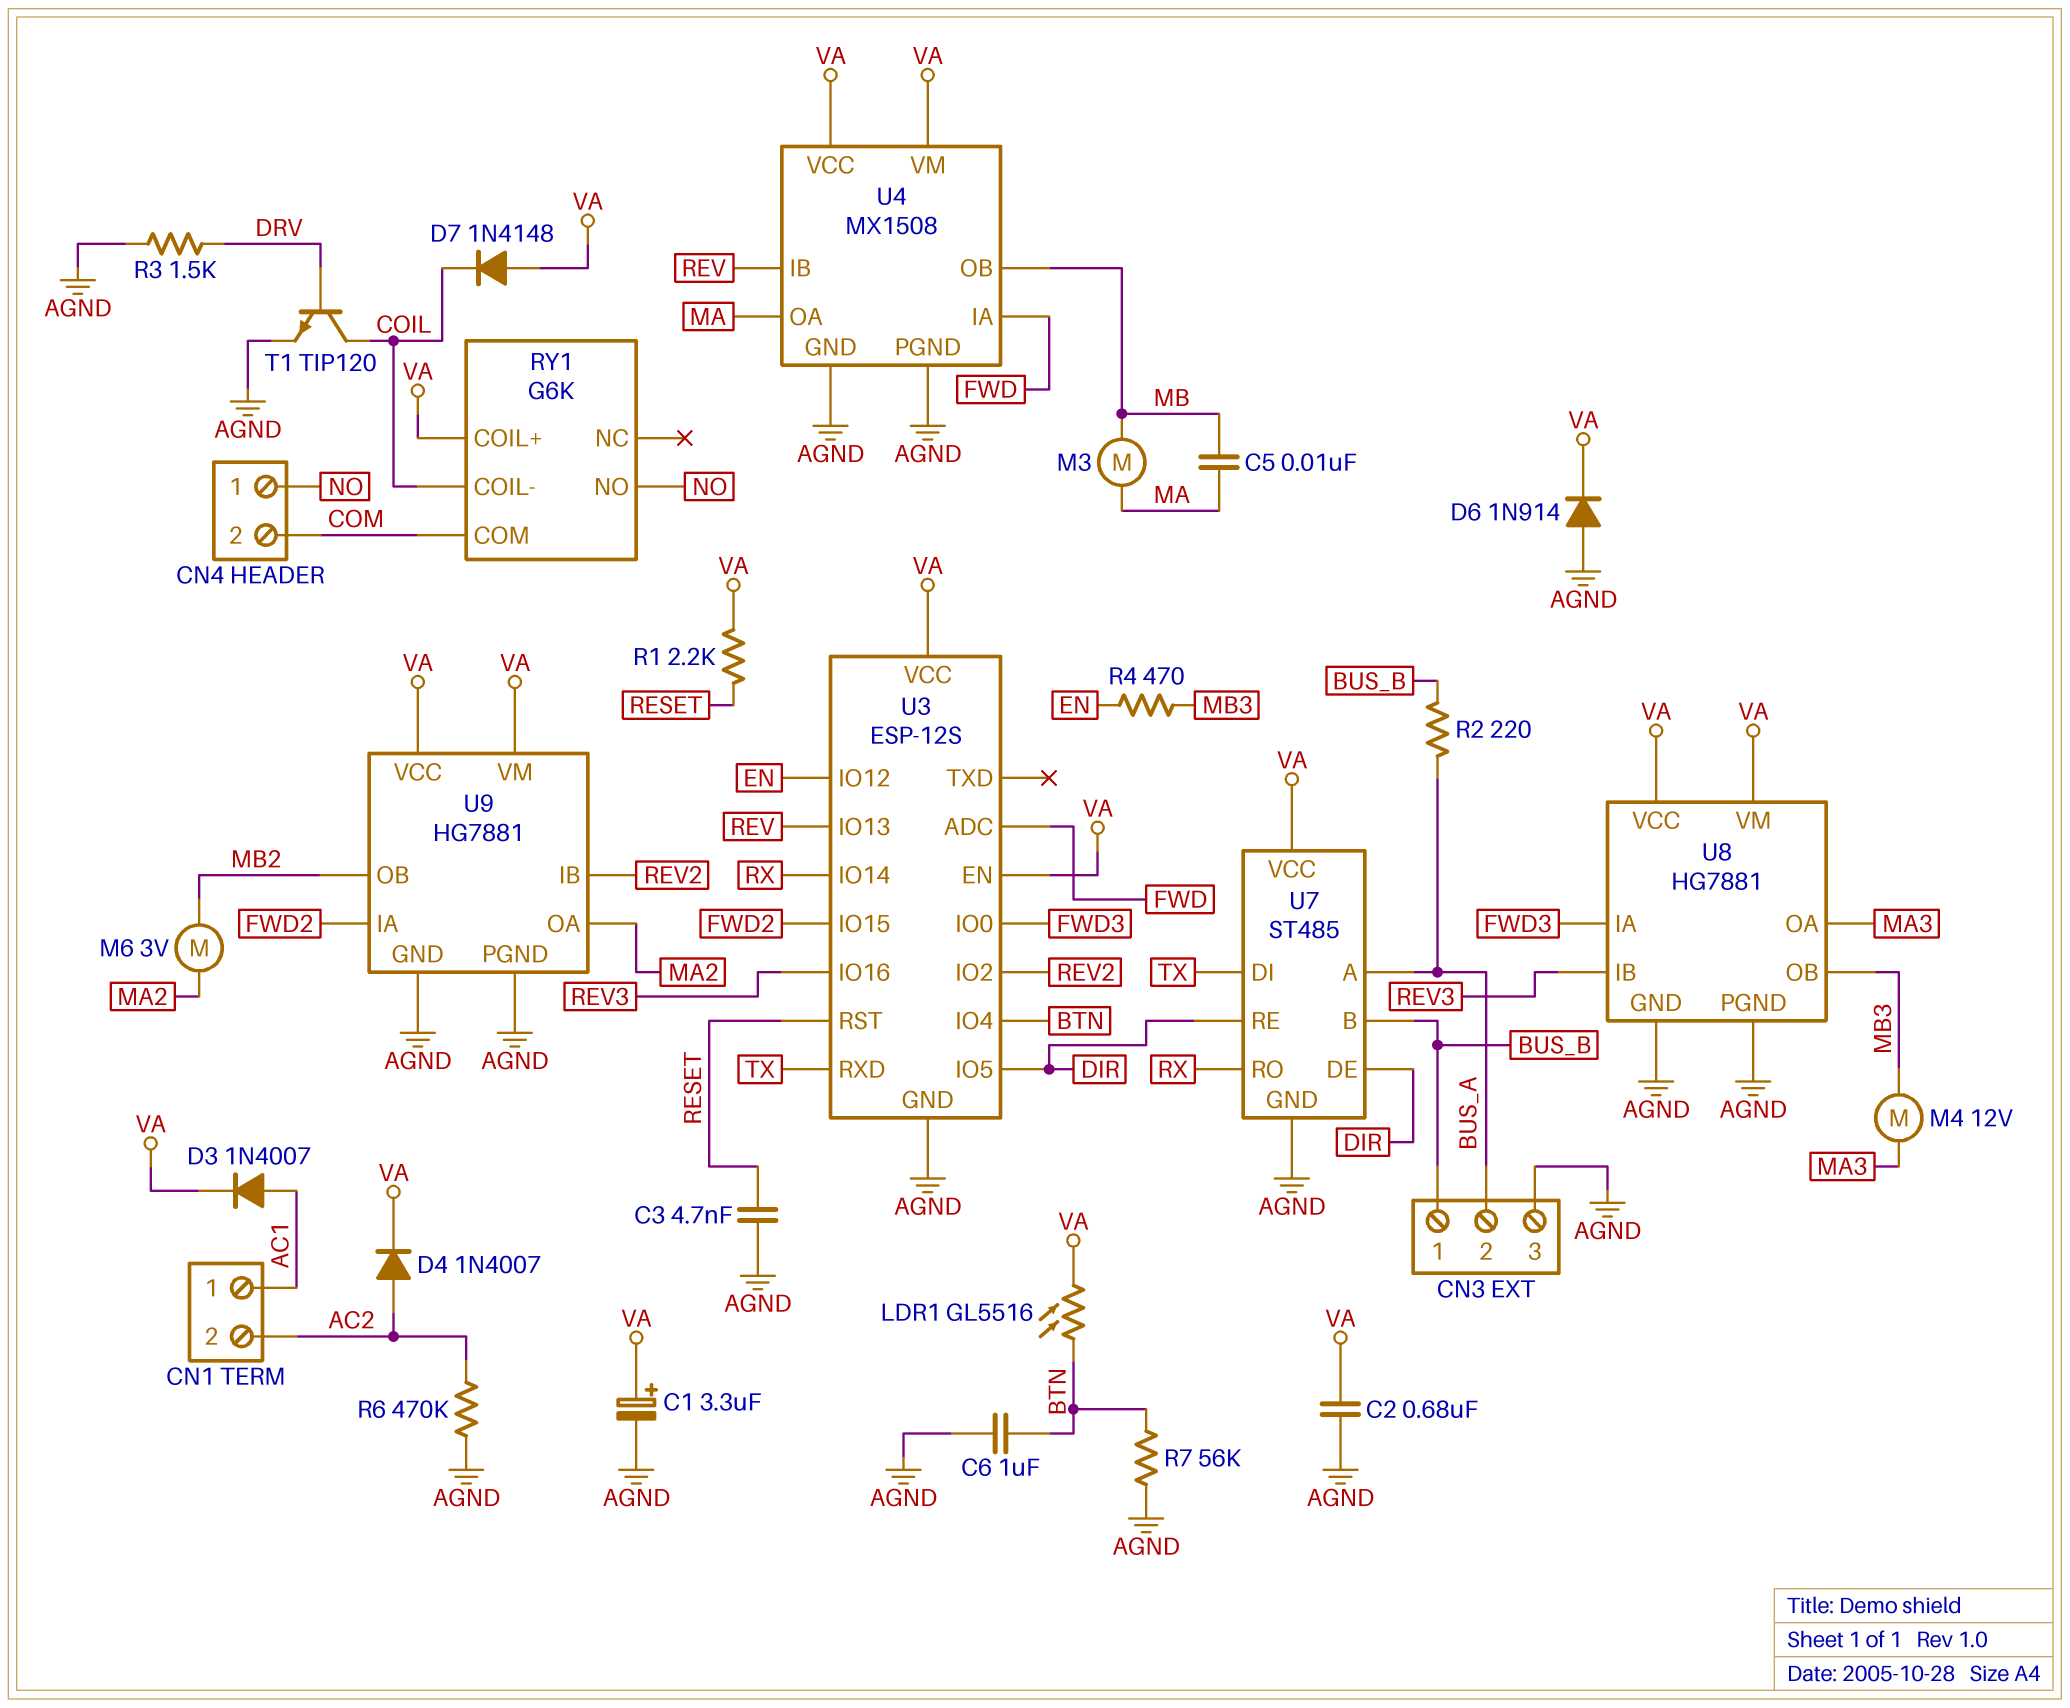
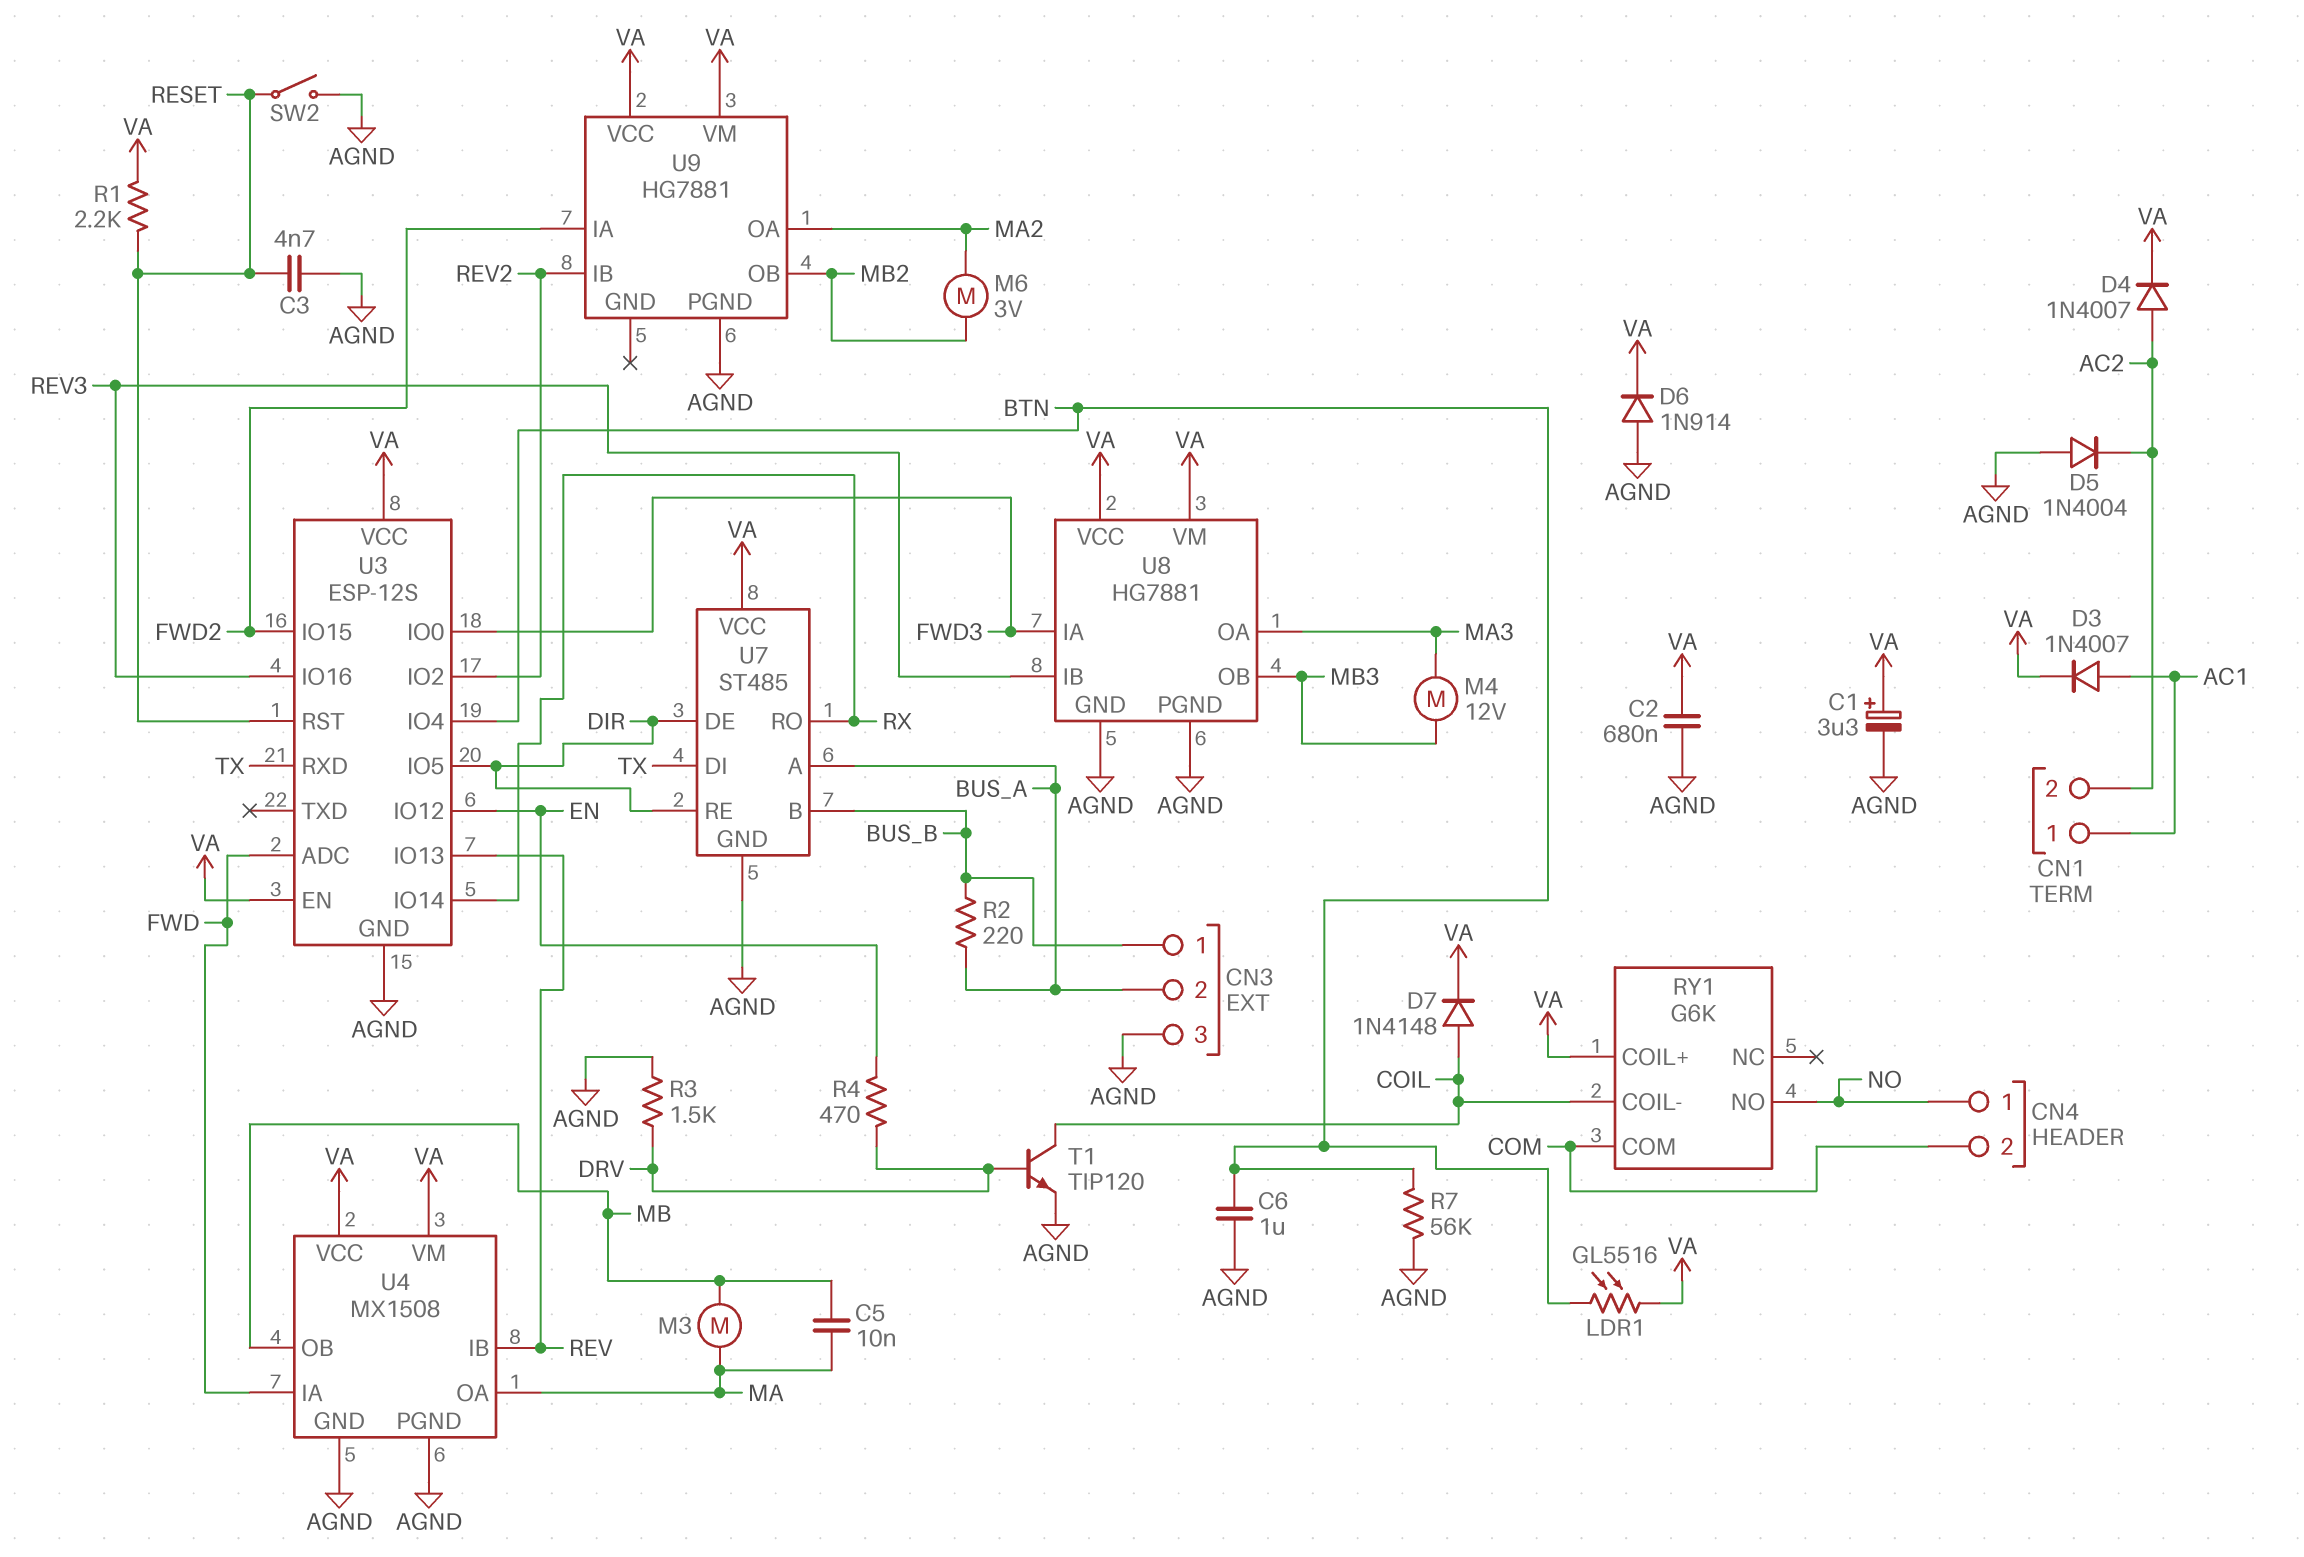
D5: none -> diode 1N4004 (A AGND, K AC2)
D7: diode 1N4148 (A VA, K COIL) -> diode 1N4148 (A COIL, K VA)
R4: 470 (EN, MB3) -> 470 (DRV, EN)
R6: 470k (AC2, AGND) -> none
SW2: none -> switch (AGND, RESET)
U9 pin GND: AGND -> none

